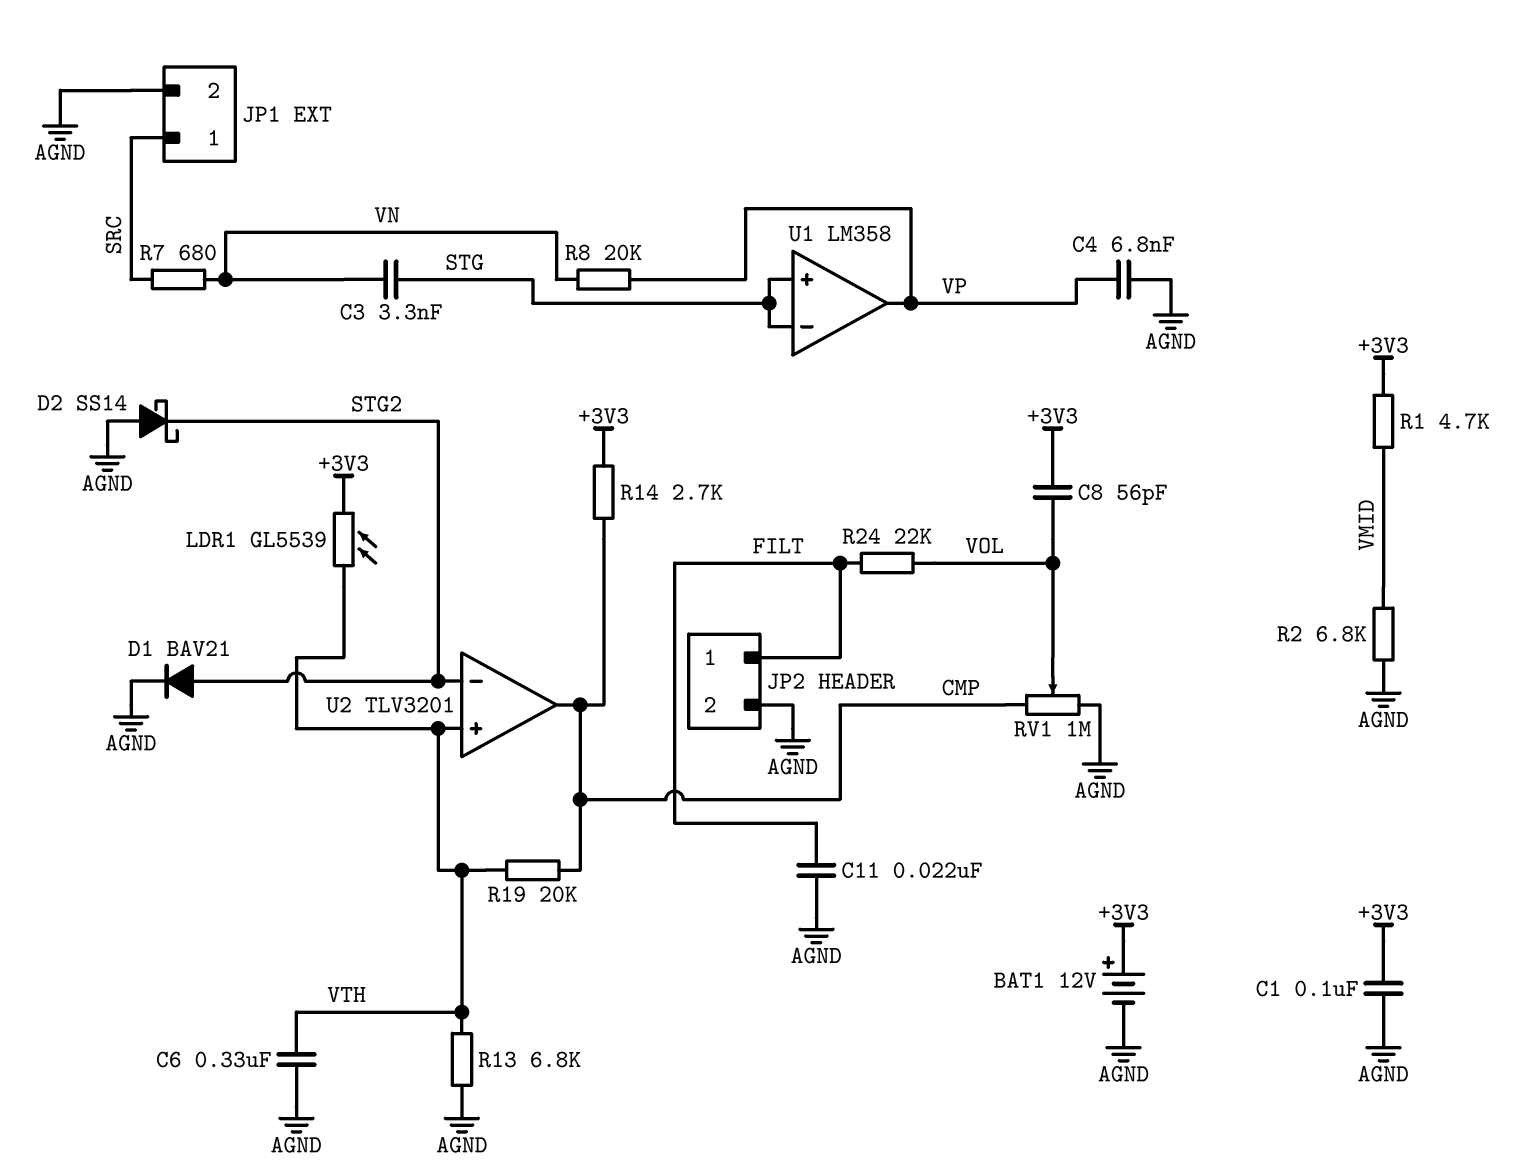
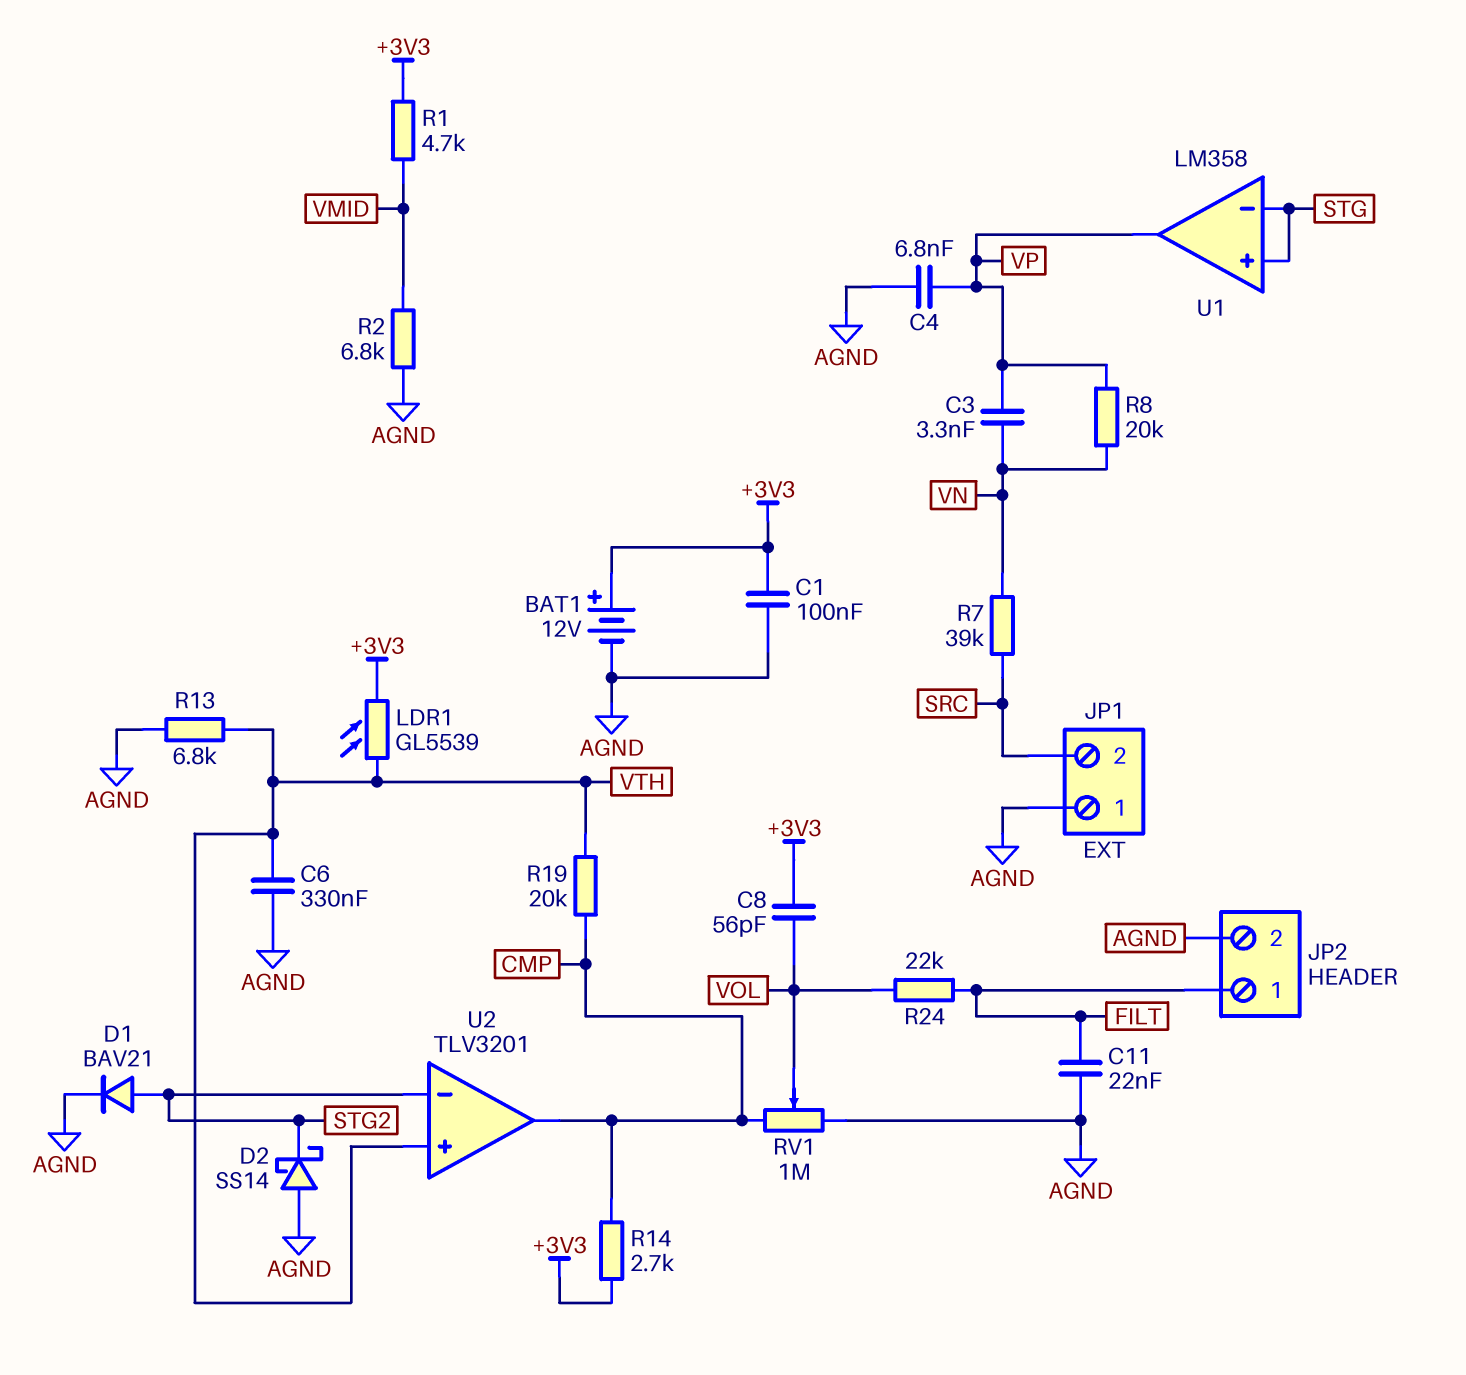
C3: 3.3nF (STG, VN) -> 3.3nF (VN, VP)
JP1 pin 1: SRC -> AGND
JP1 pin 2: AGND -> SRC
R7: 680 (SRC, VN) -> 39k (SRC, VN)

